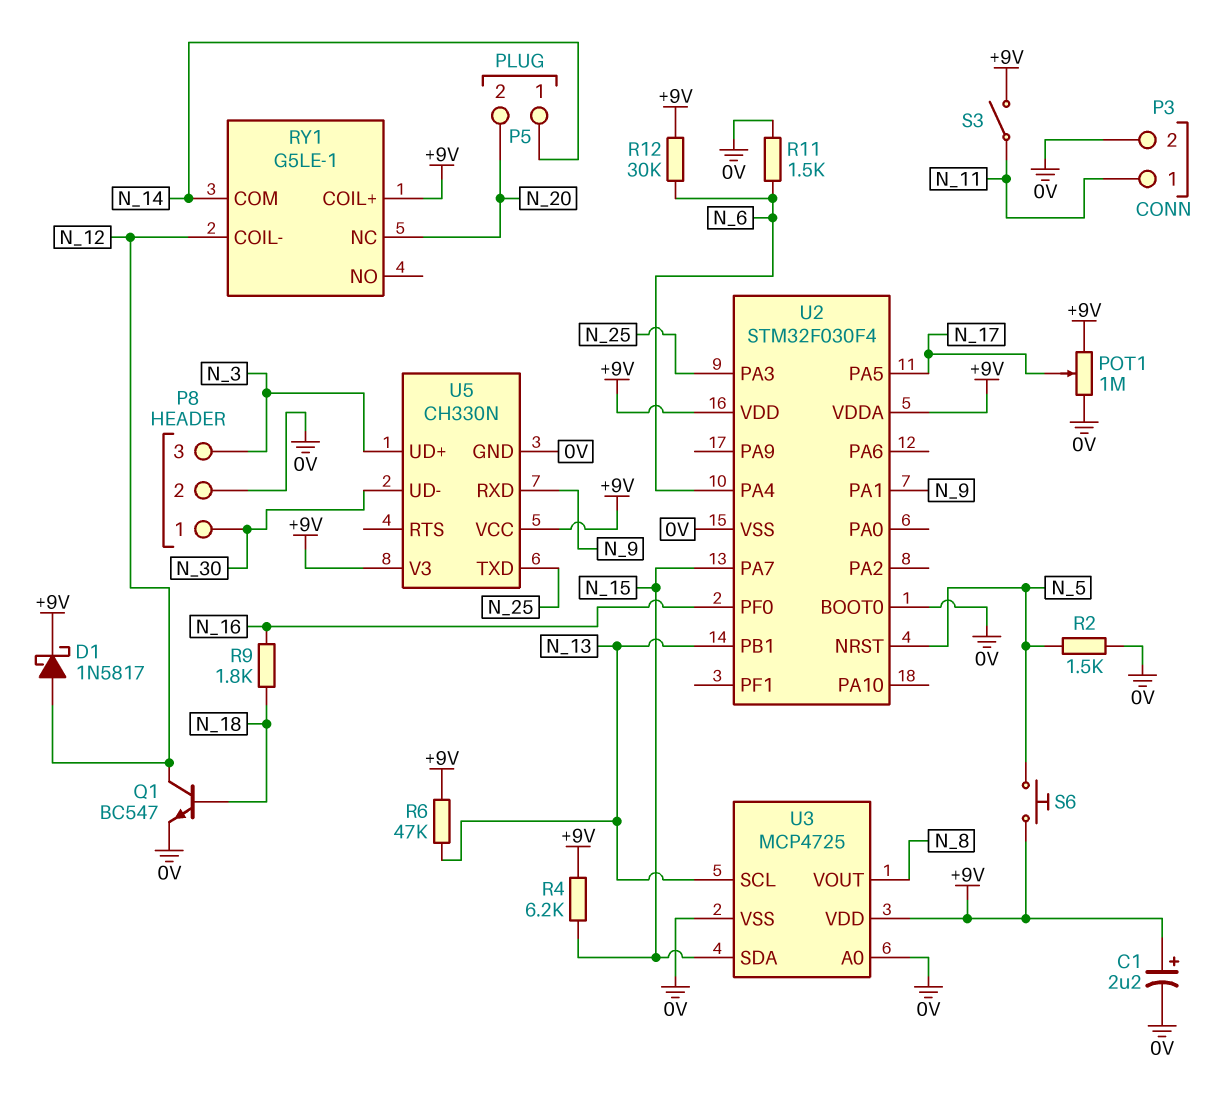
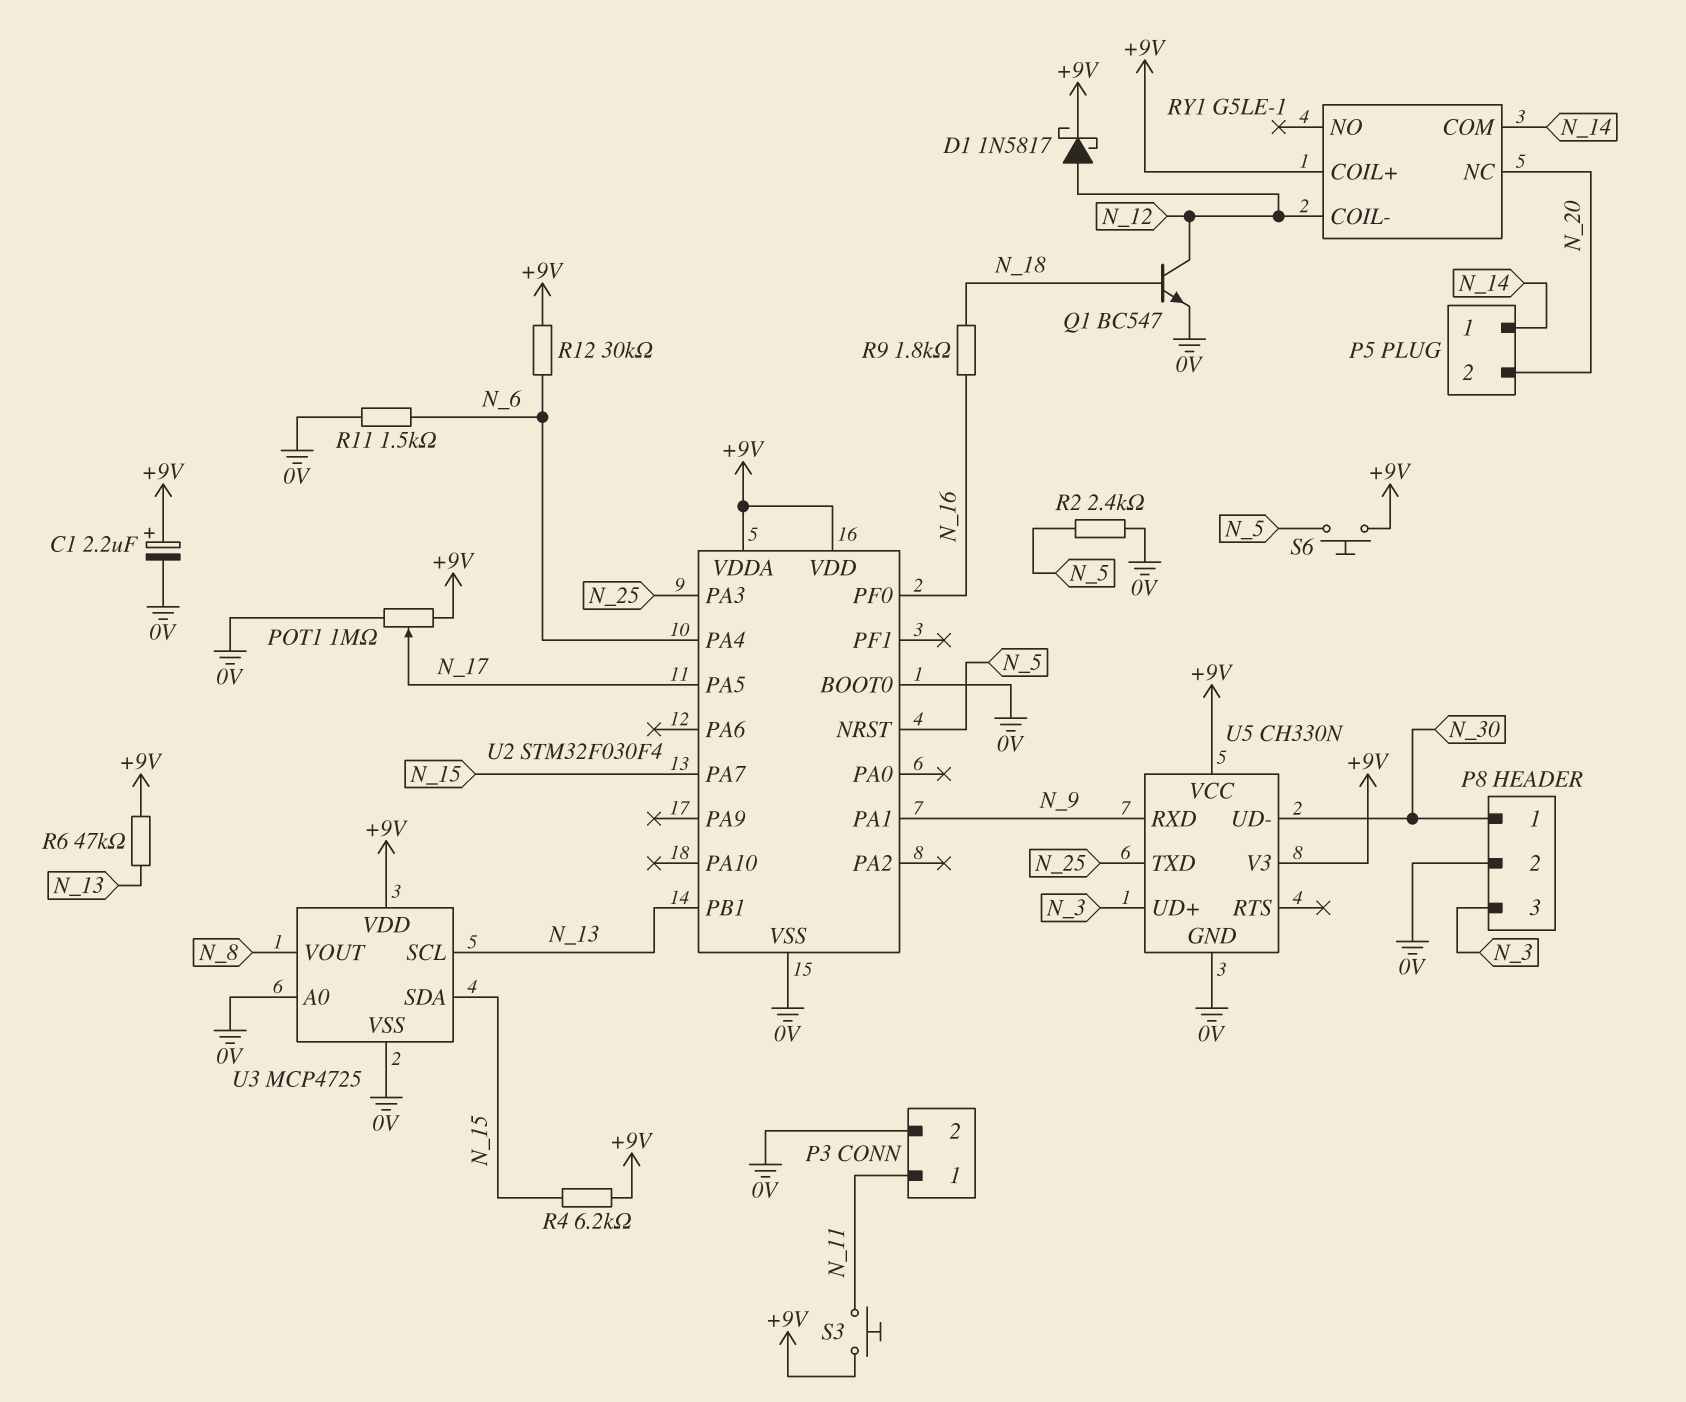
R2: 1.5k (0V, N_5) -> 2.4k (0V, N_5)
S3: switch (+9V, N_11) -> button (+9V, N_11)

